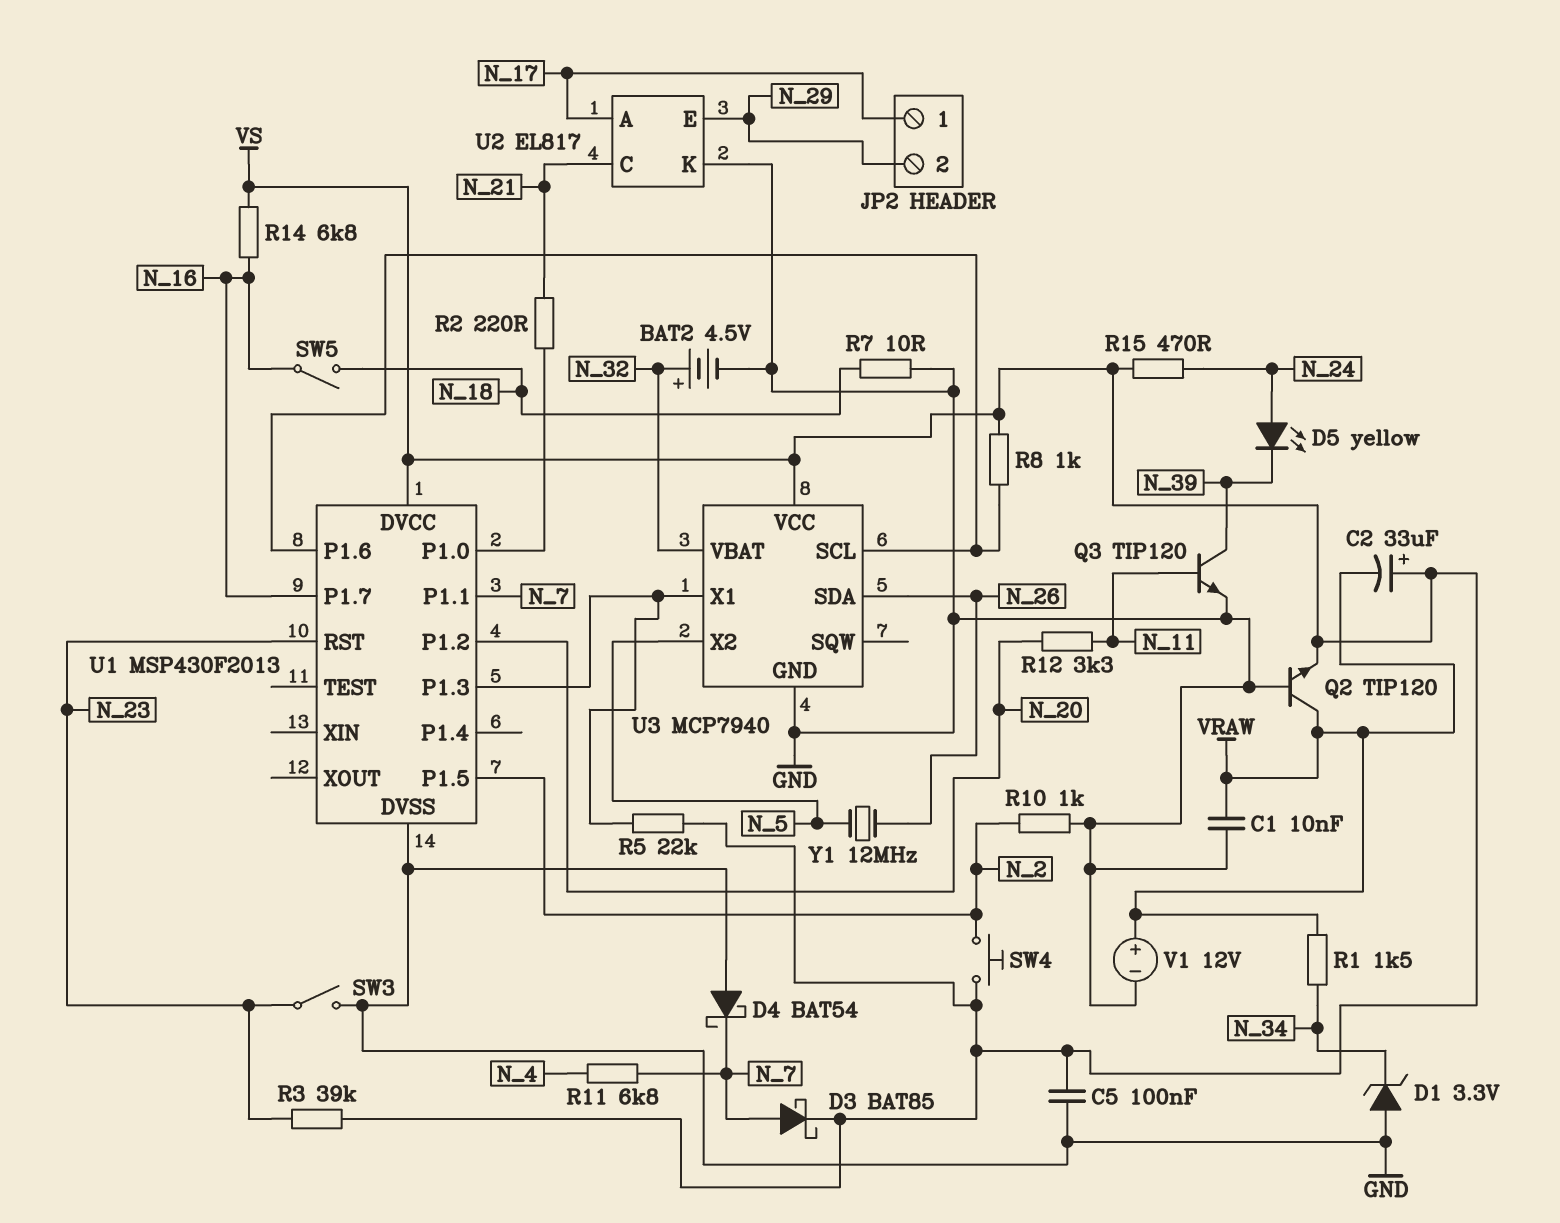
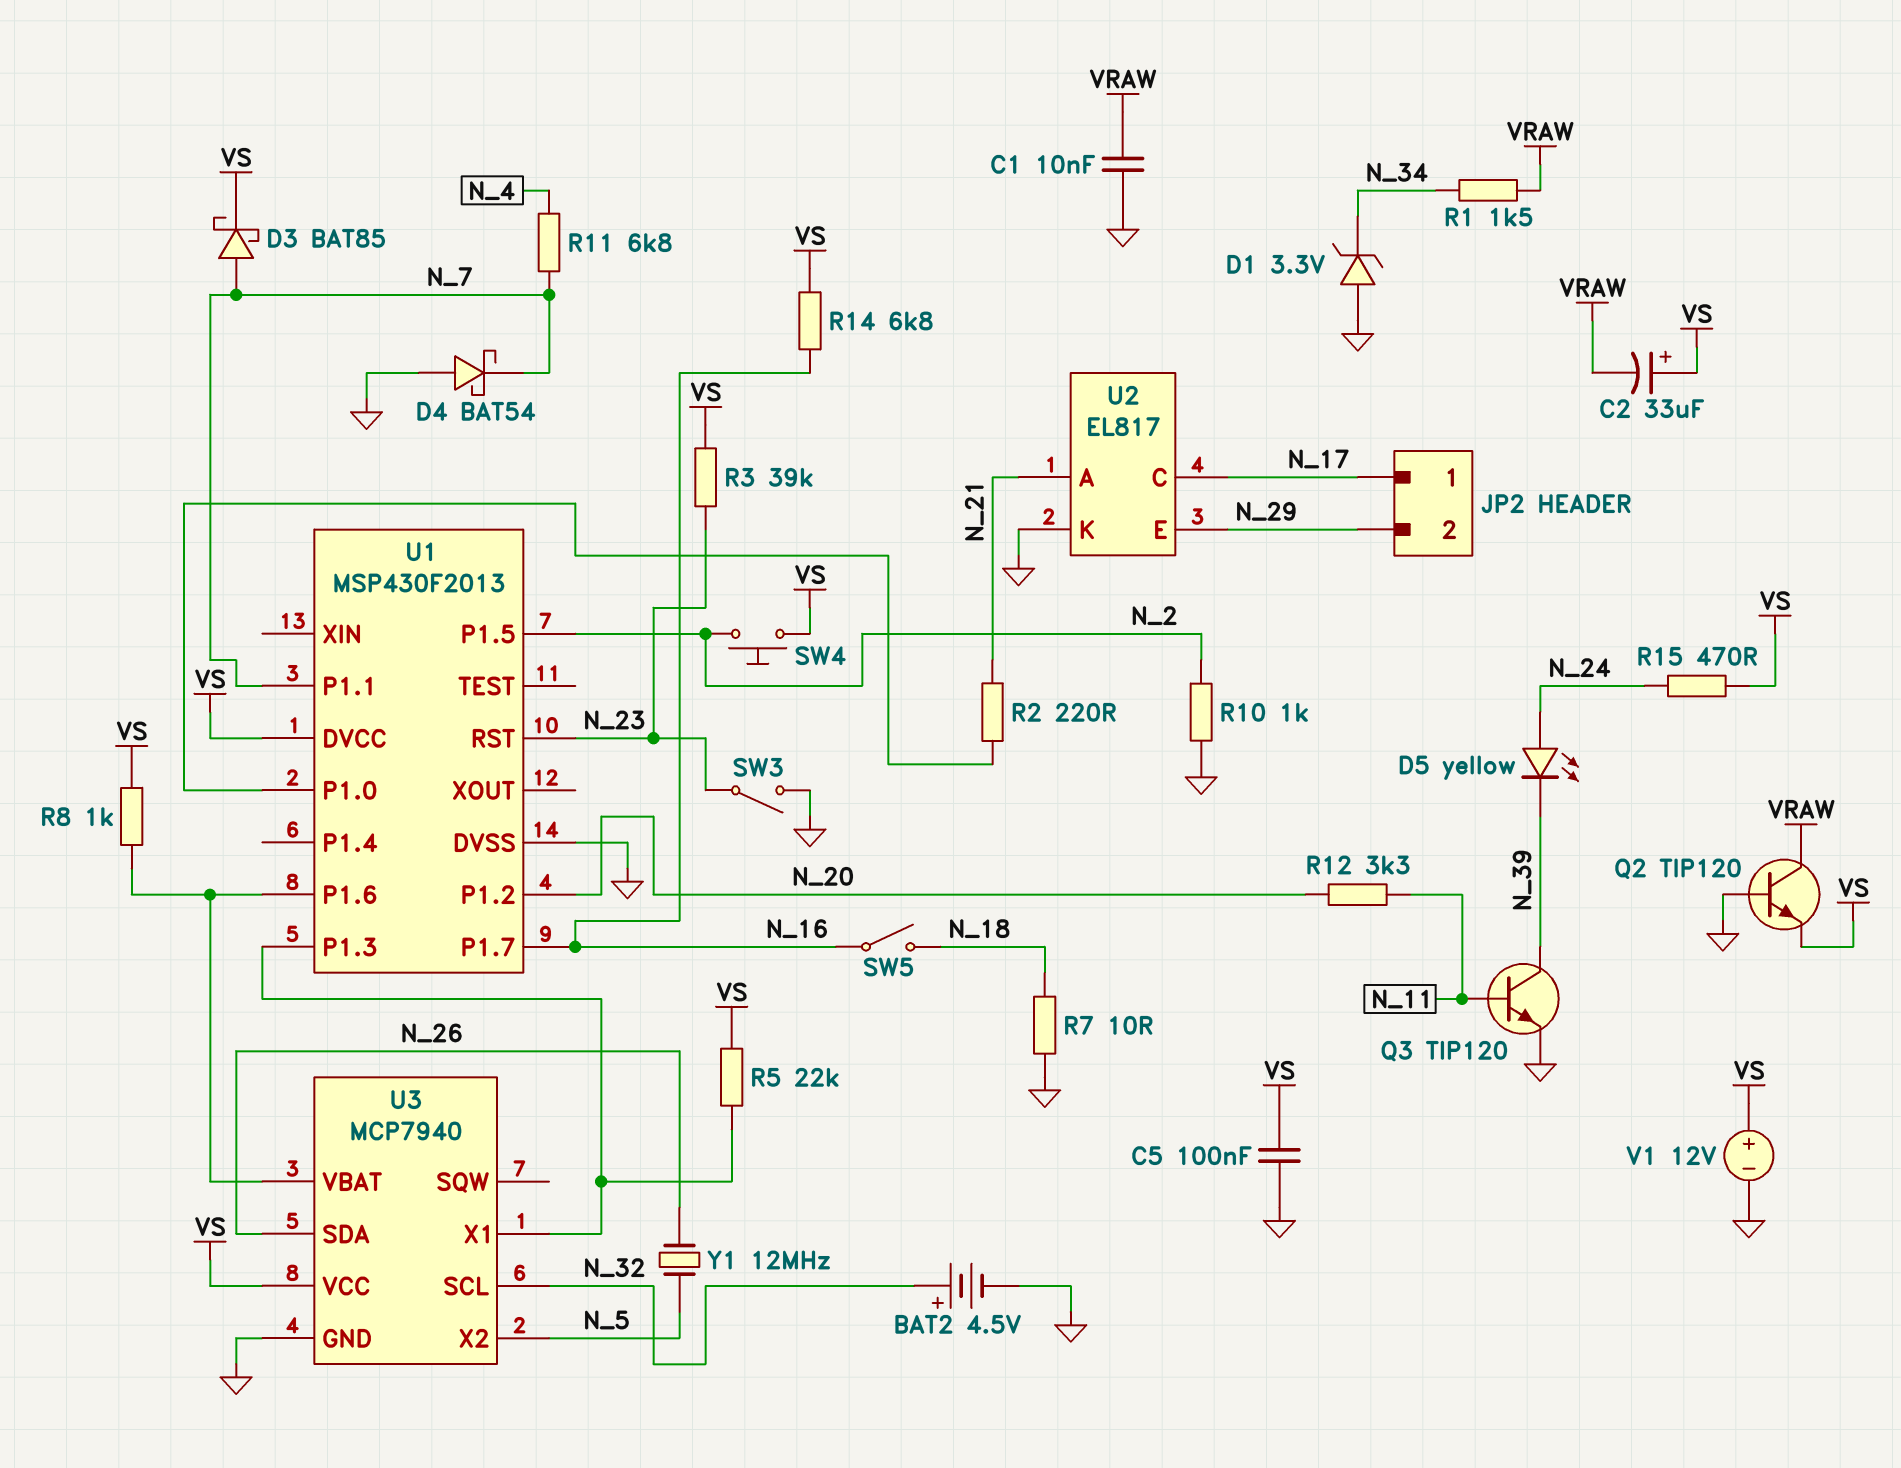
U2 pin A: N_17 -> N_21
U2 pin C: N_21 -> N_17
U3 pin SCL: U1/P1.6 -> N_32
U3 pin VBAT: N_32 -> U1/P1.6
V1: 12V (plus VRAW, minus GND) -> 12V (plus VS, minus GND)

